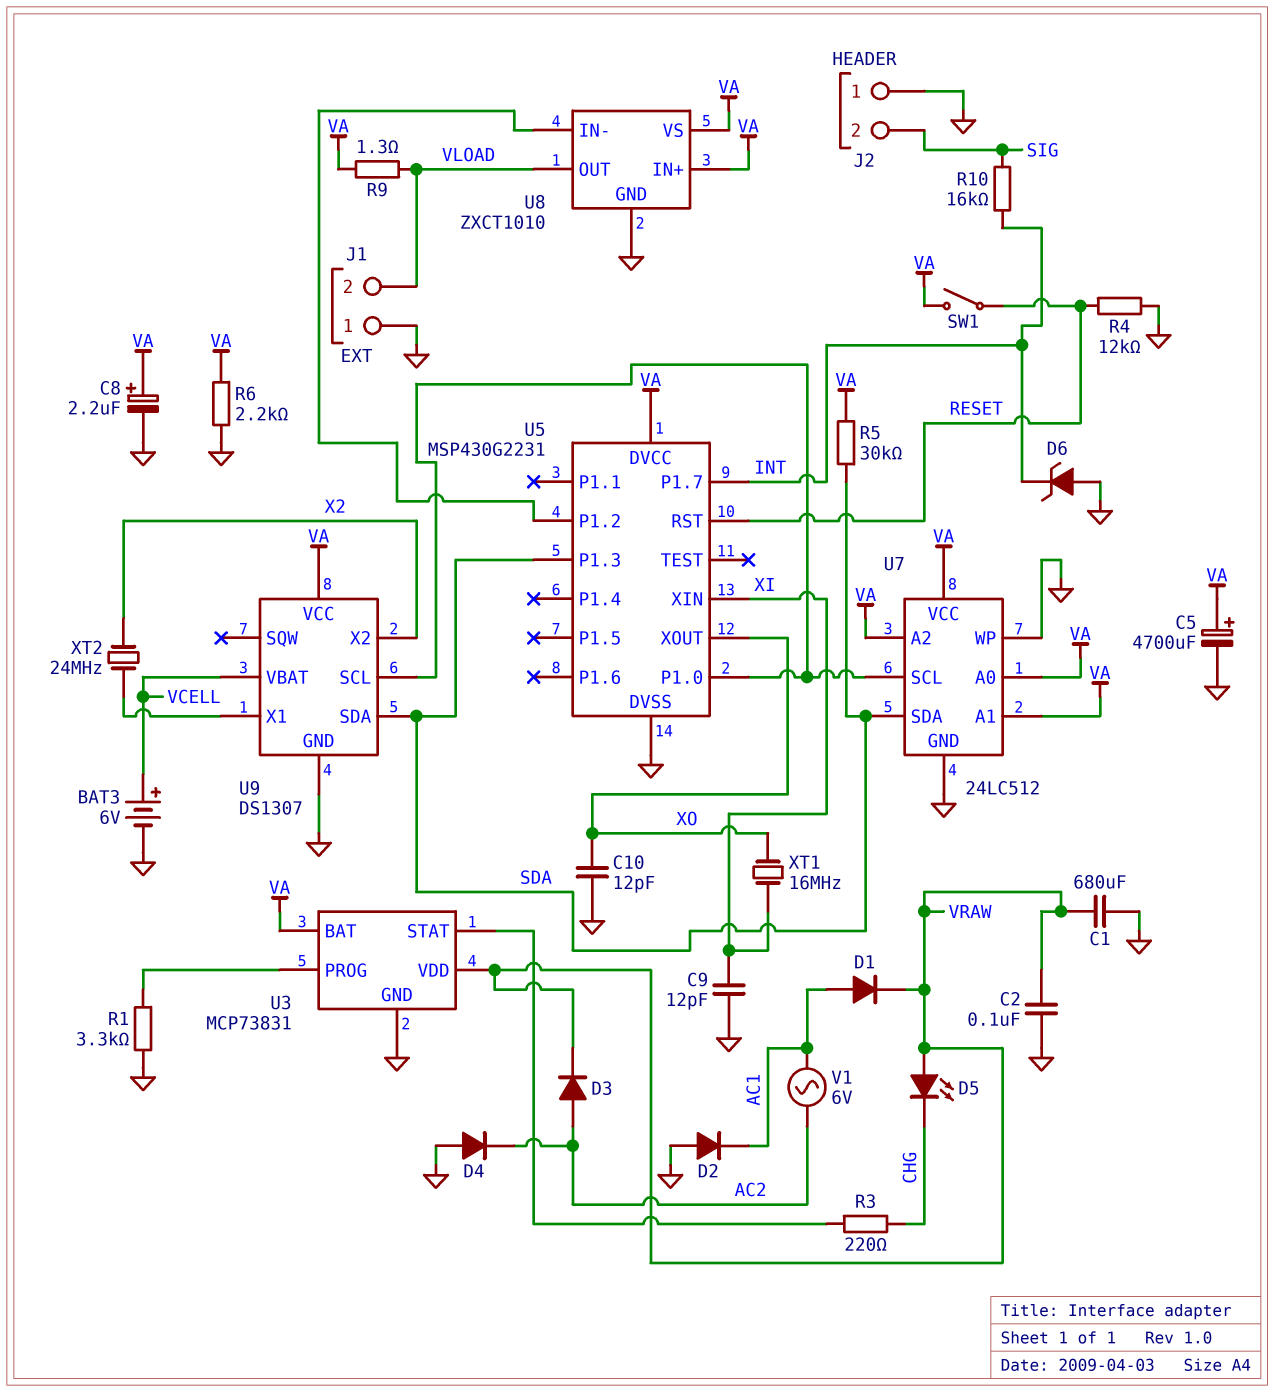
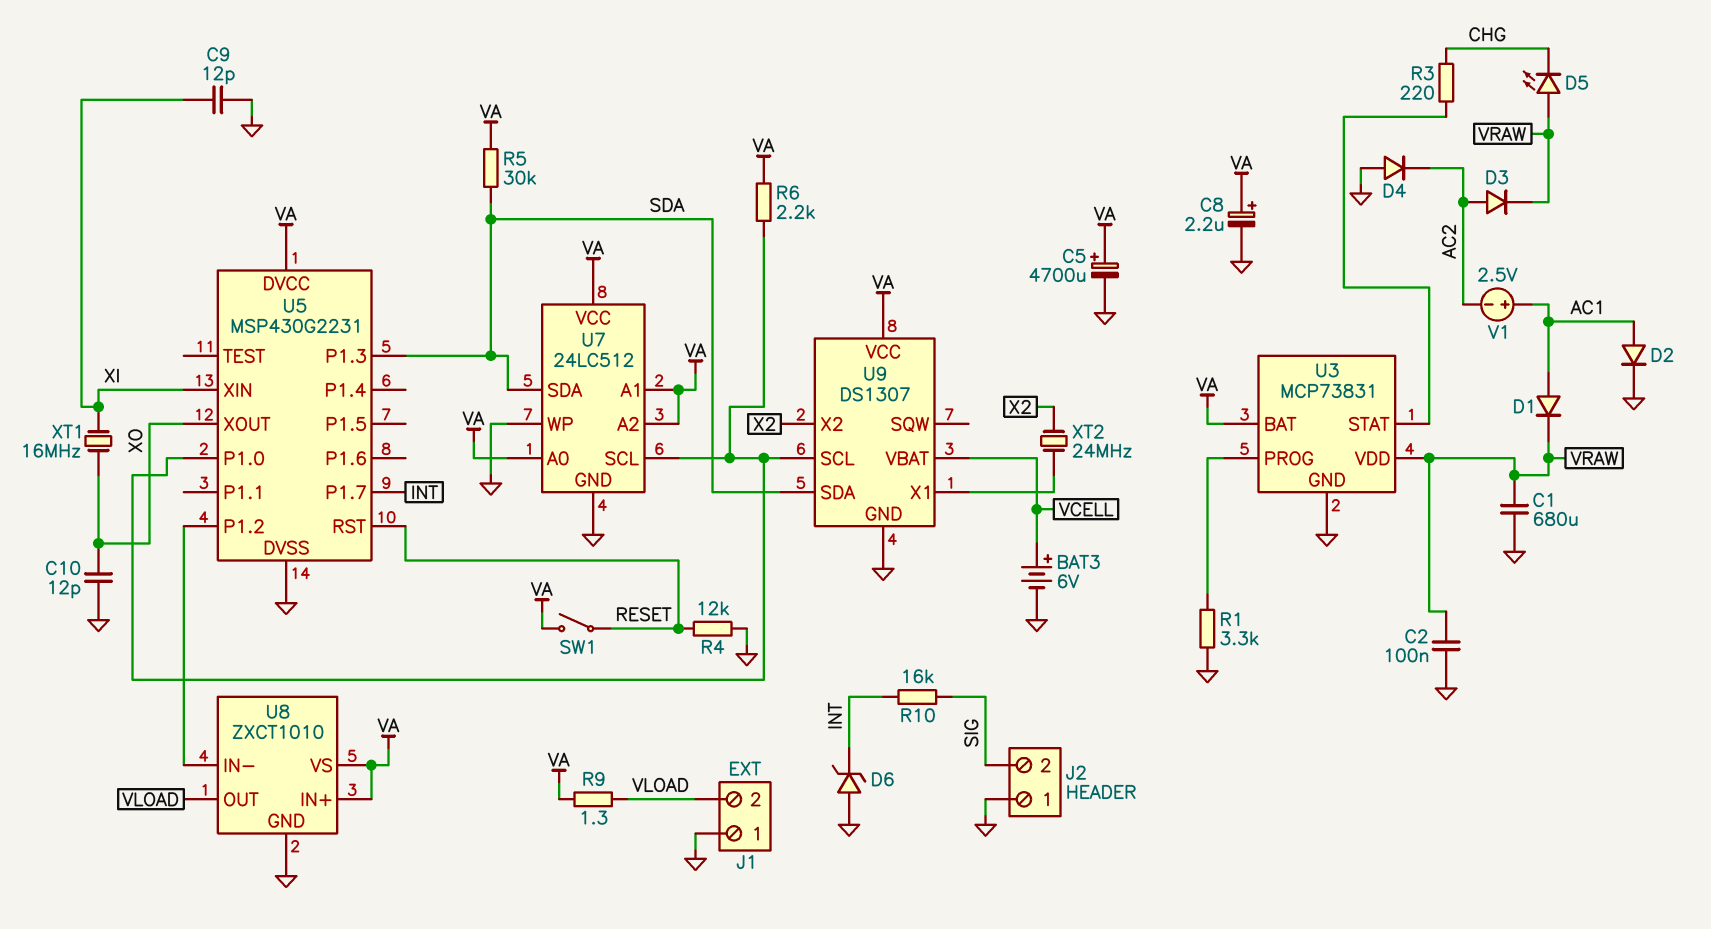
D2: diode (A GND, K AC1) -> diode (A AC1, K GND)
R6: 2.2k (GND, VA) -> 2.2k (U5/P1.0, VA)
V1: AC 6V (AC1, AC2) -> 2.5V (plus AC1, minus AC2)

